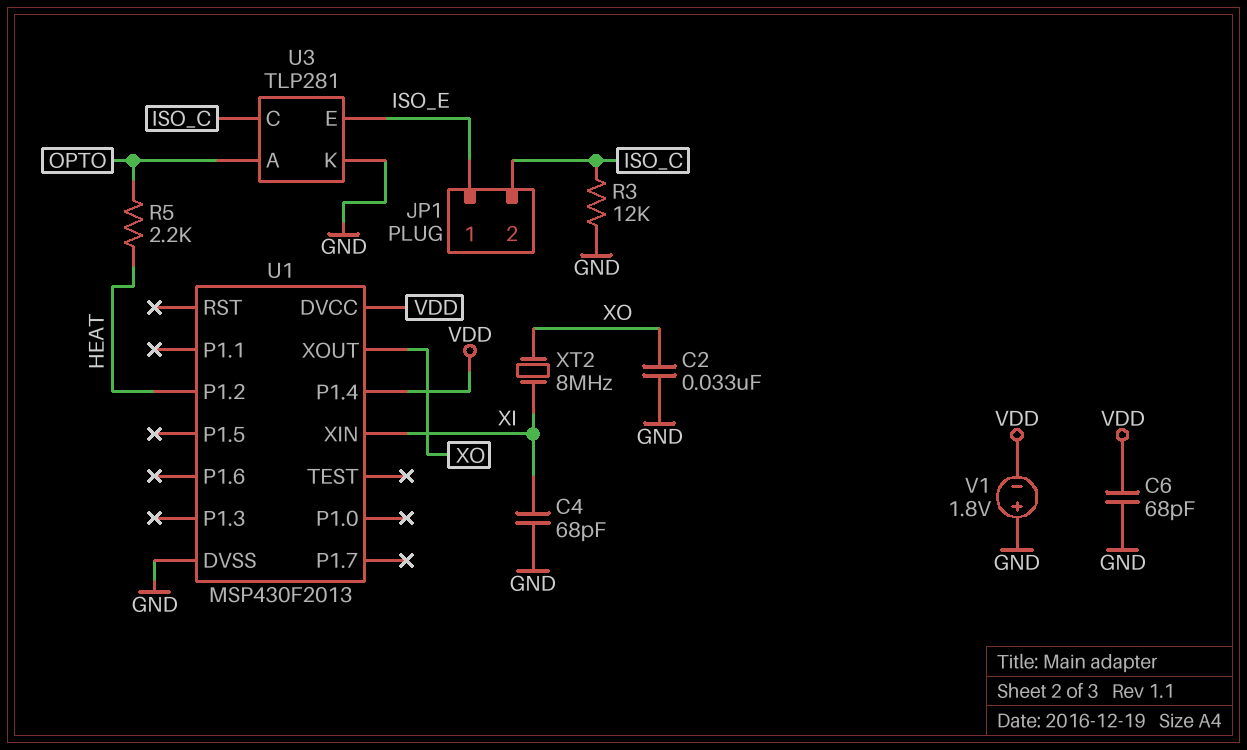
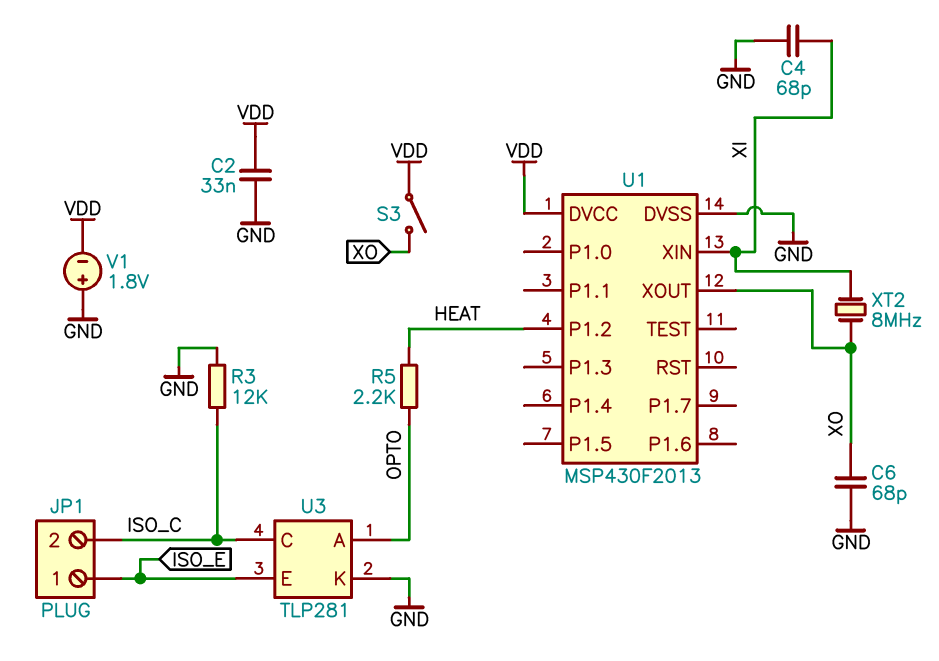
C2: 33nF (GND, XO) -> 33nF (GND, VDD)
C6: 68pF (GND, VDD) -> 68pF (GND, XO)
S3: none -> switch (VDD, XO)
U1 pin P1.4: VDD -> none

